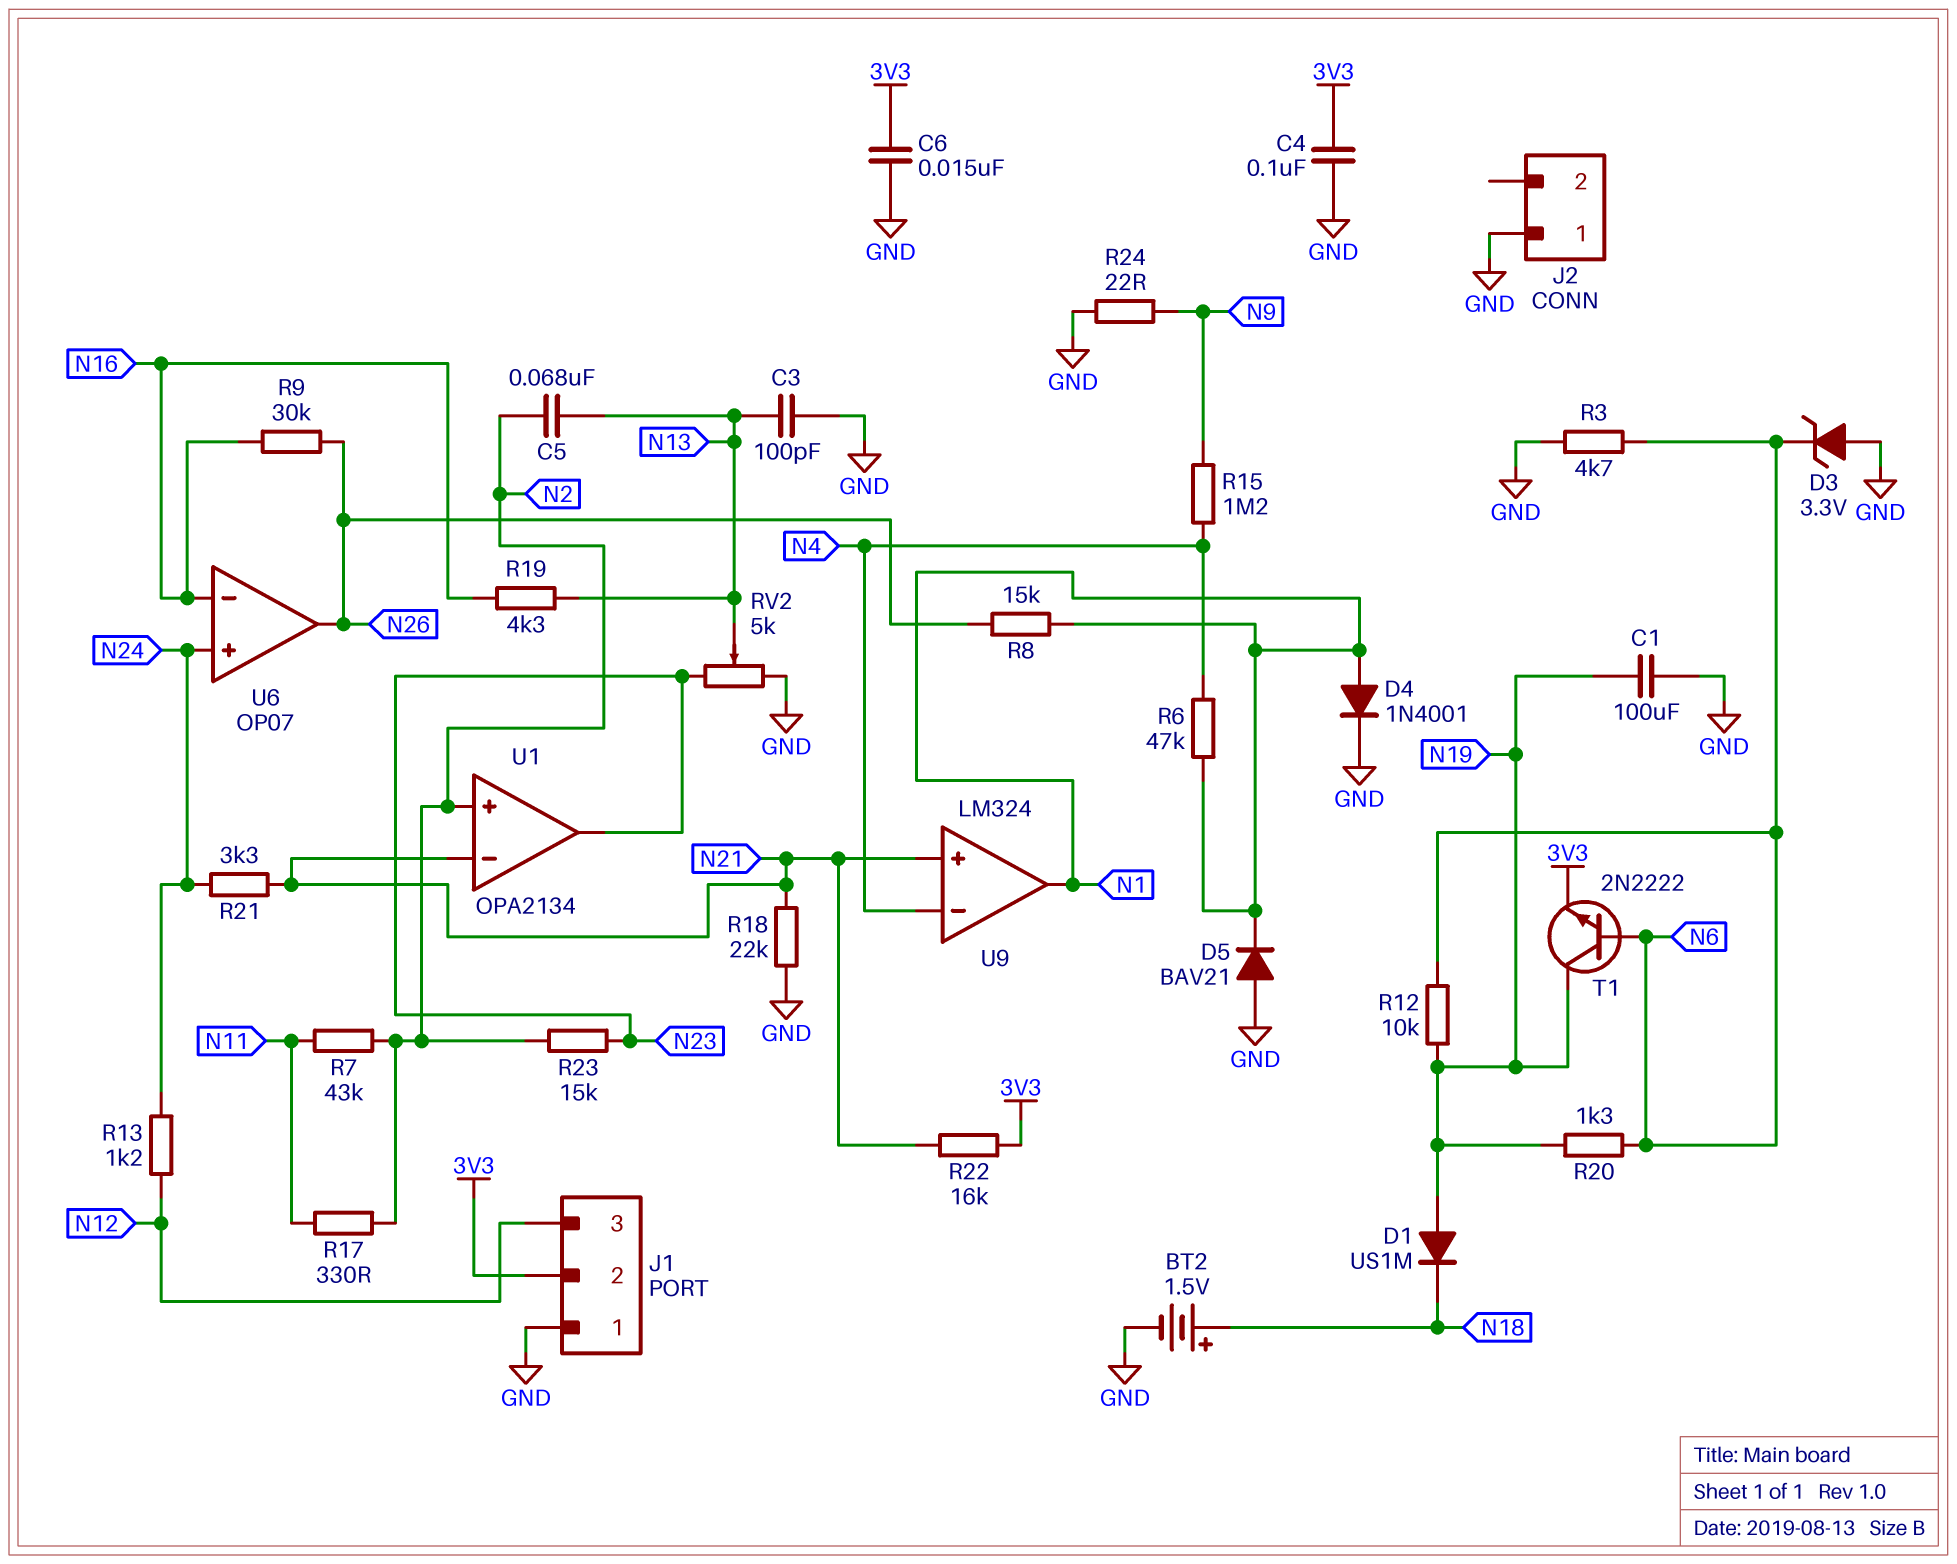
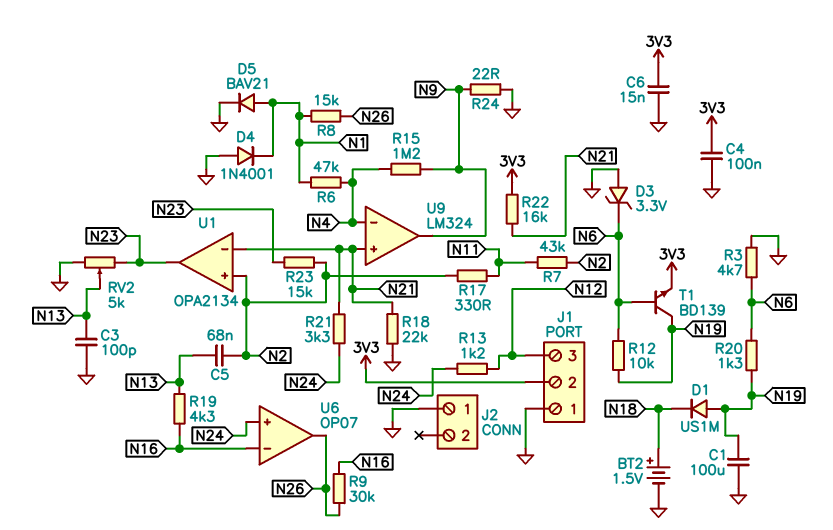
D4: diode 1N4001 (A N1, K GND) -> diode 1N4001 (A GND, K N1)
D5: diode BAV21 (A GND, K N1) -> diode BAV21 (A N1, K GND)
T1: NPN 2N2222 (B N6, C N19, E 3V3) -> NPN BD139 (B N6, C N19, E 3V3)
U9 pin out: N1 -> N9

